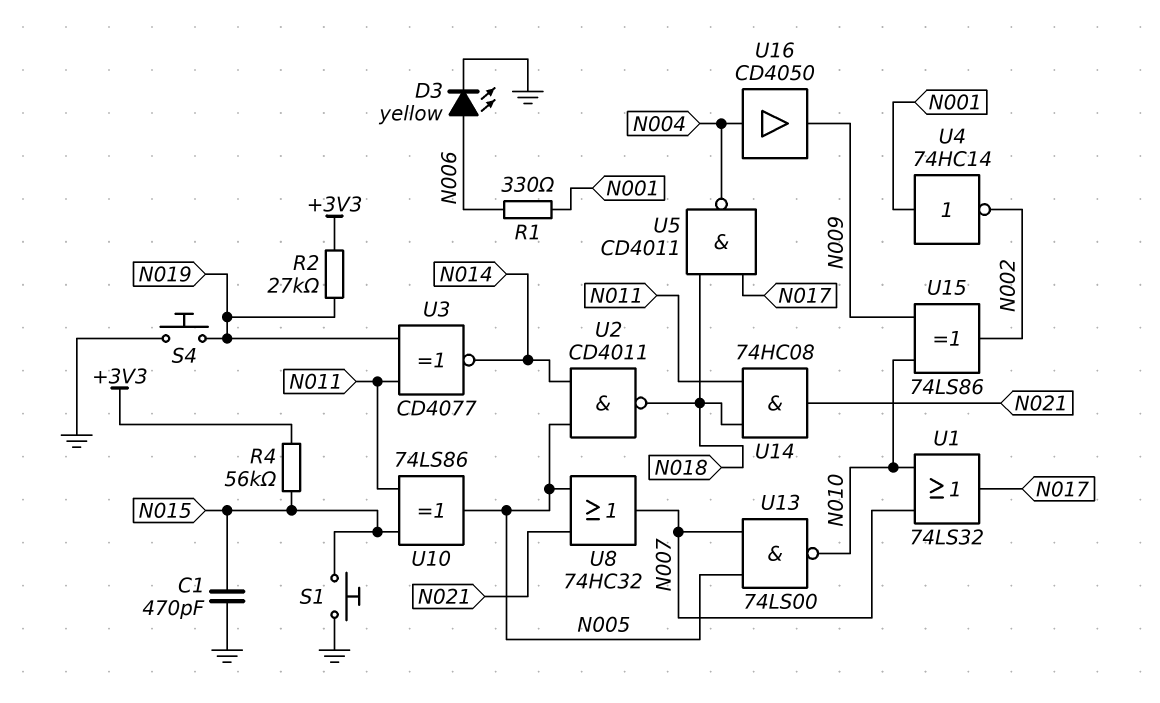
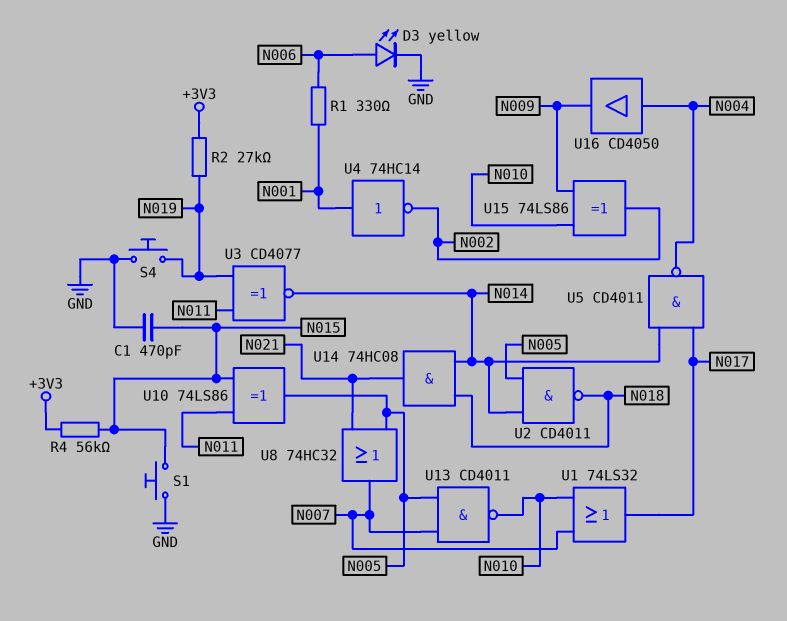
U5: NAND CD4011 (in N017, in N018, out N004) -> NAND CD4011 (in N014, in N017, out N004)
U13: NAND 74LS00 (in N005, in N007, out N010) -> NAND CD4011 (in N005, in N007, out N010)
U14: AND 74HC08 (in N011, in N018, out N021) -> AND 74HC08 (in N014, in N018, out N021)

